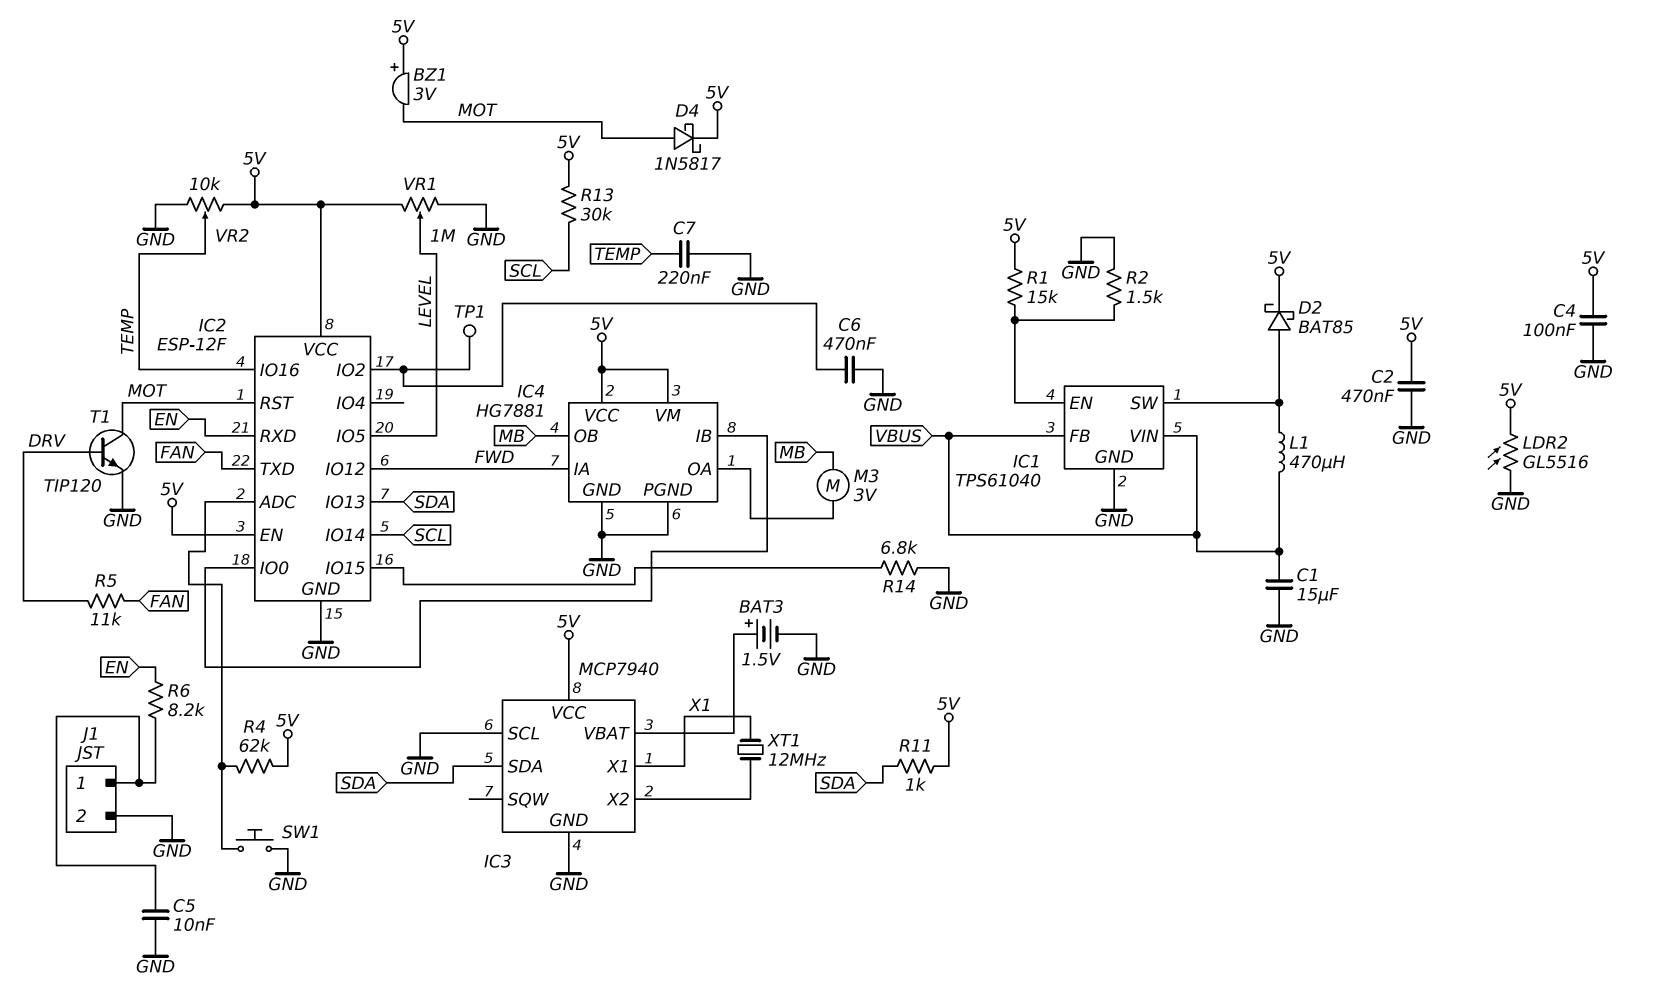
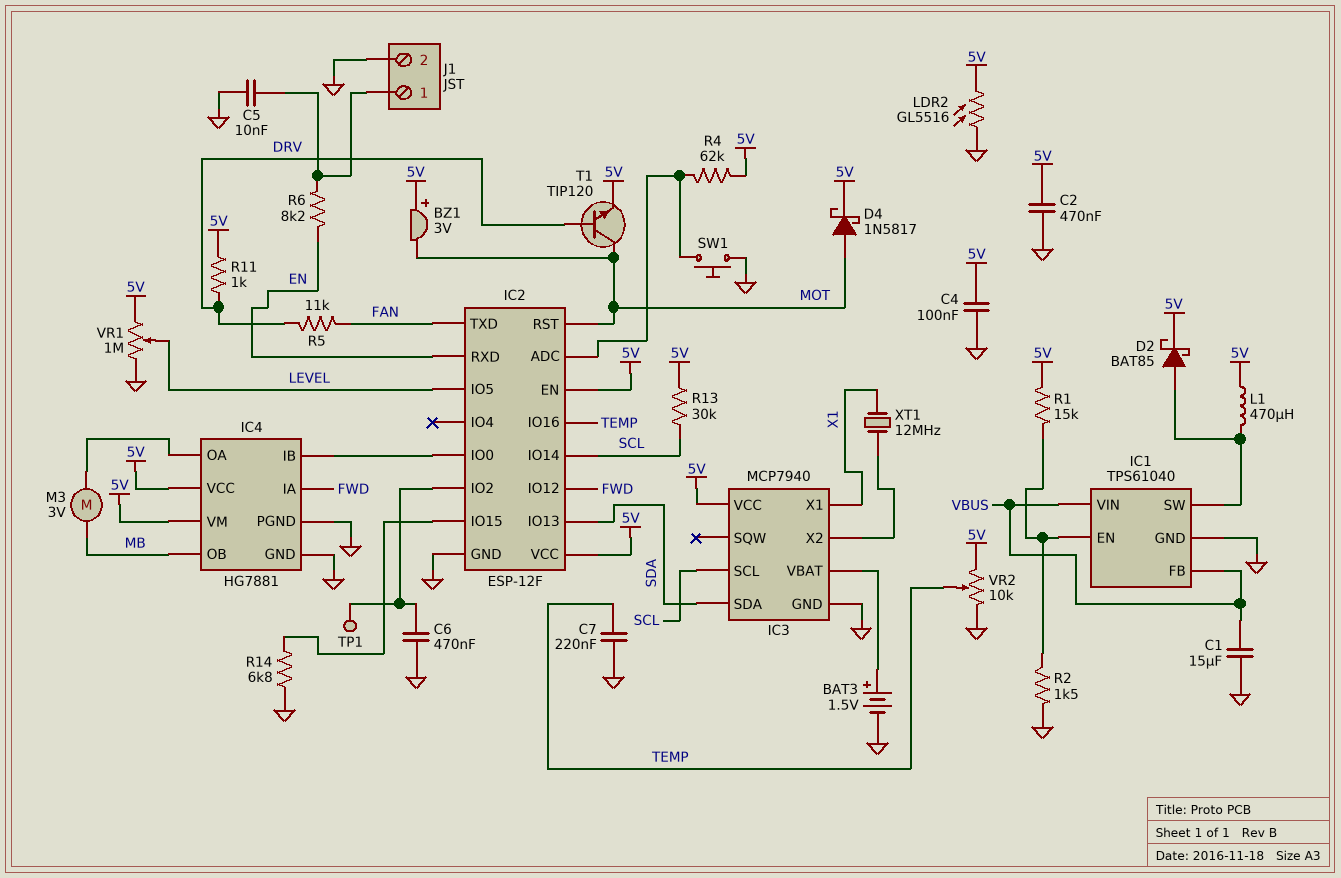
IC3 pin SCL: GND -> SCL
L1: 470uH (IC1/SW, VBUS) -> 470uH (5V, IC1/SW)
R11: 1k (5V, SDA) -> 1k (5V, DRV)
T1: NPN TIP120 (B DRV, C MOT, E GND) -> NPN TIP120 (B DRV, C MOT, E 5V)

